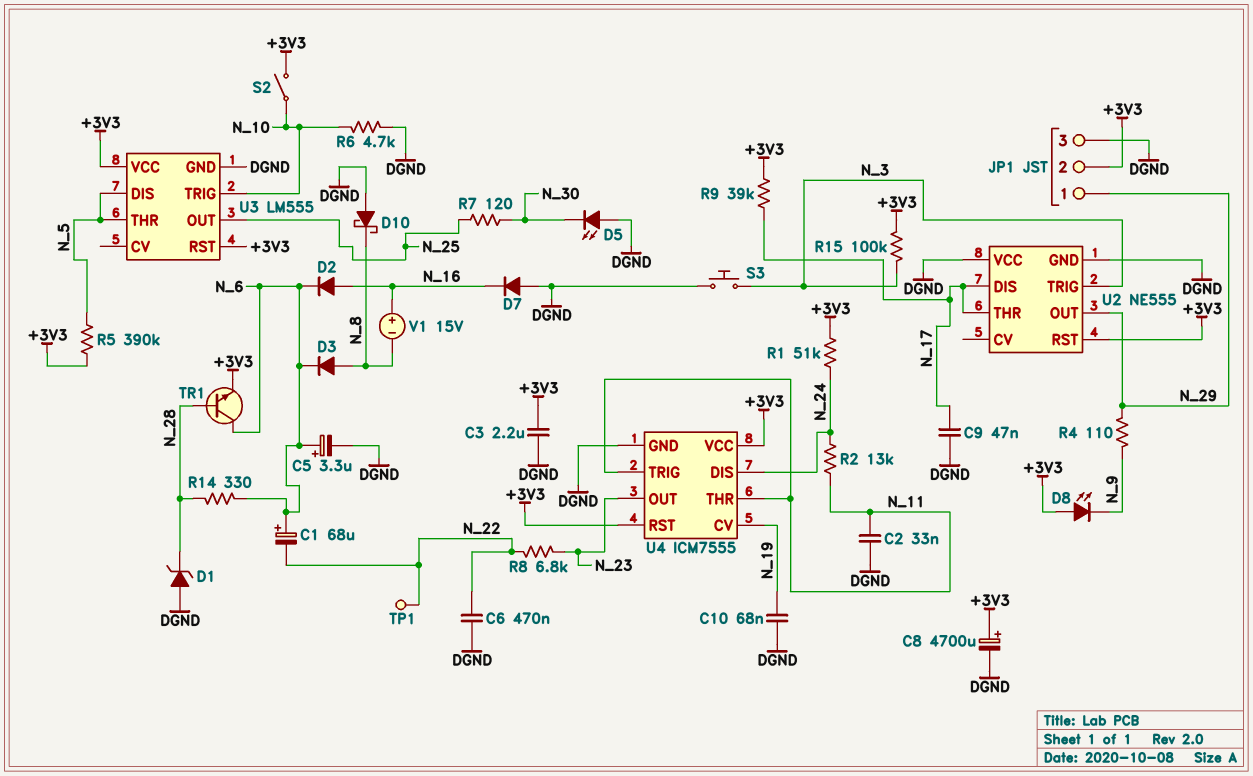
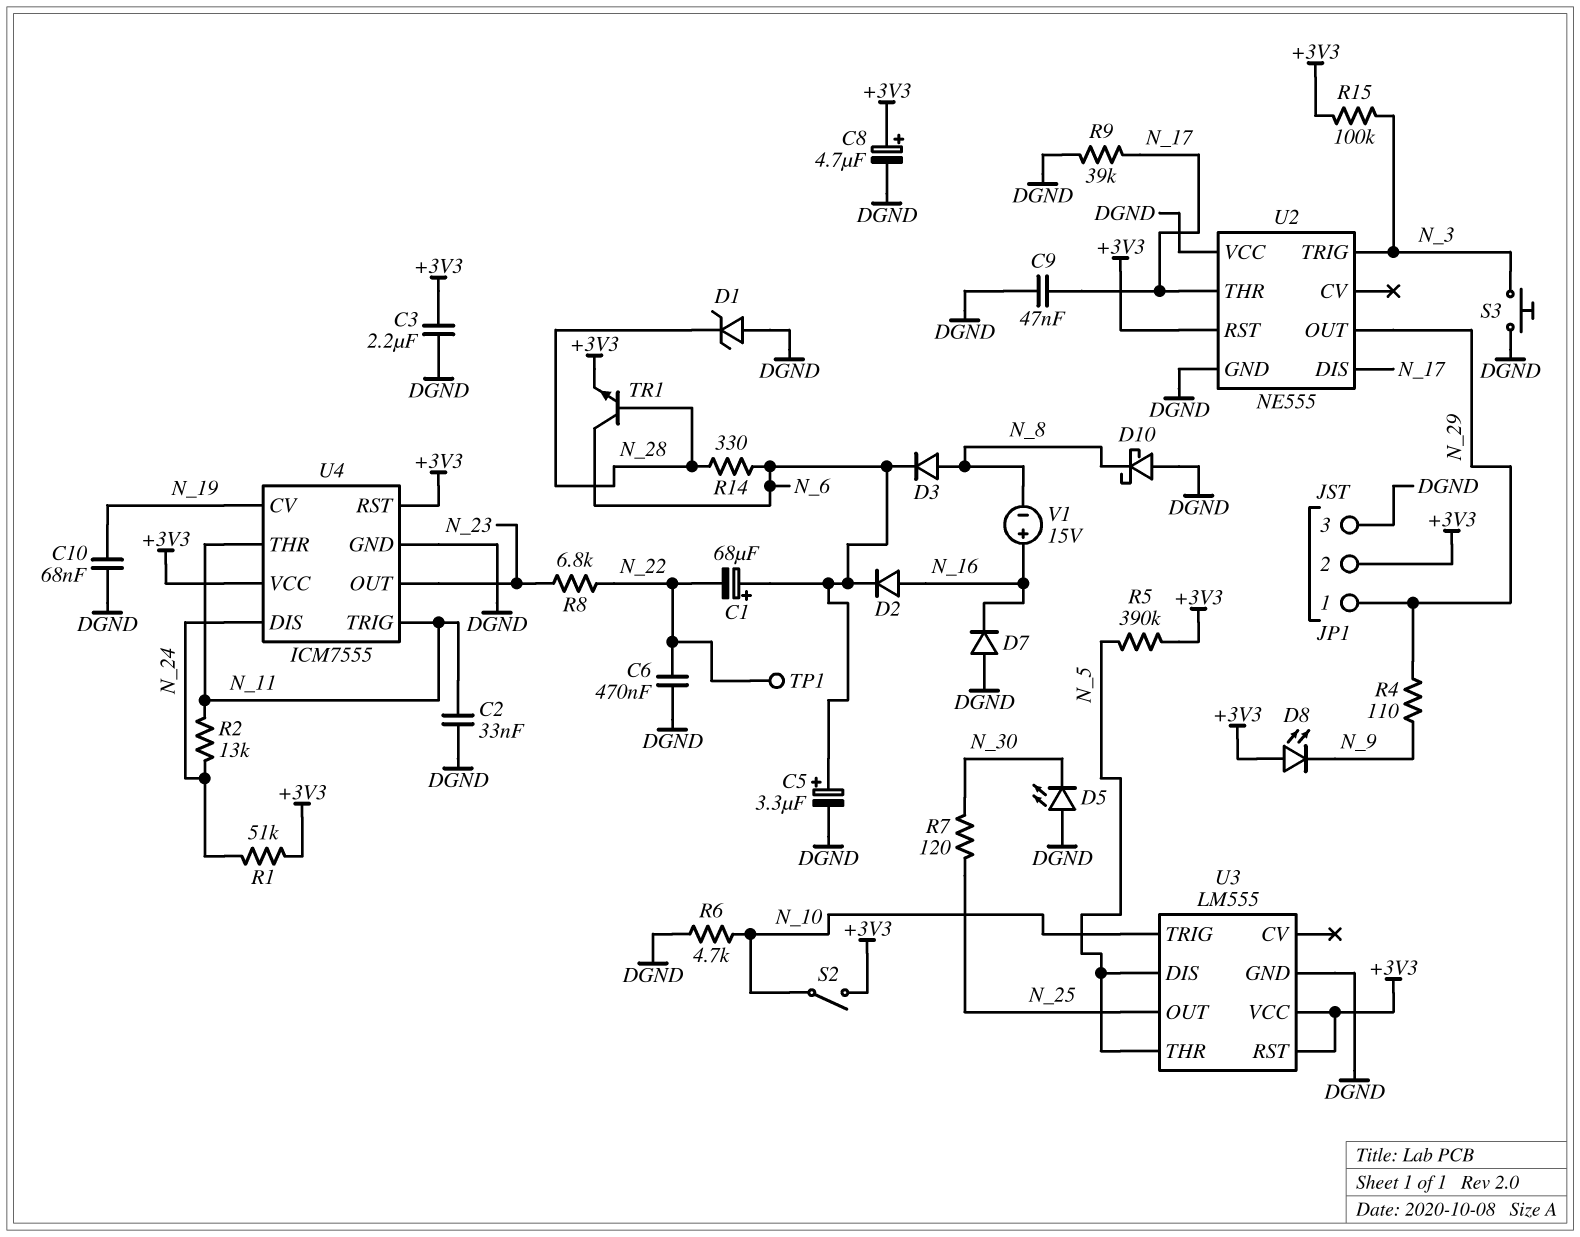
C8: 4700uF (plus +3V3, minus DGND) -> 4.7uF (plus +3V3, minus DGND)
R9: 39k (+3V3, N_17) -> 39k (DGND, N_17)

